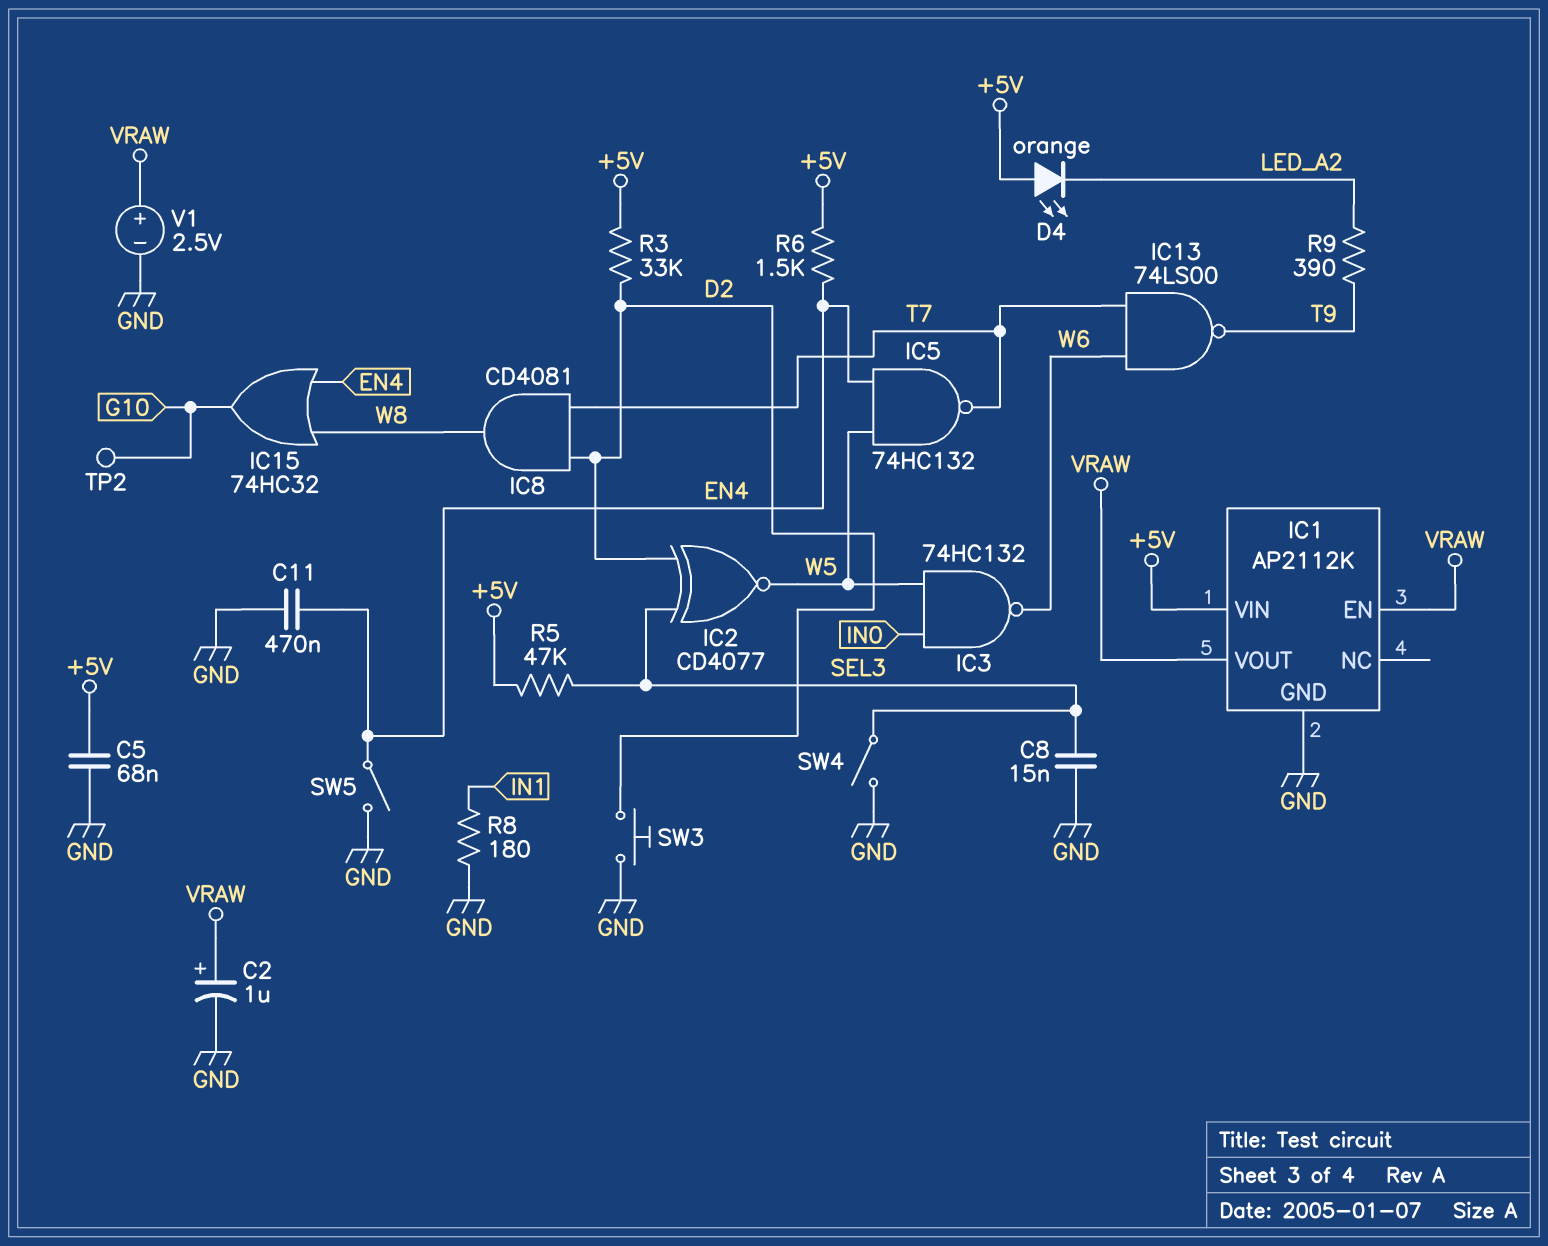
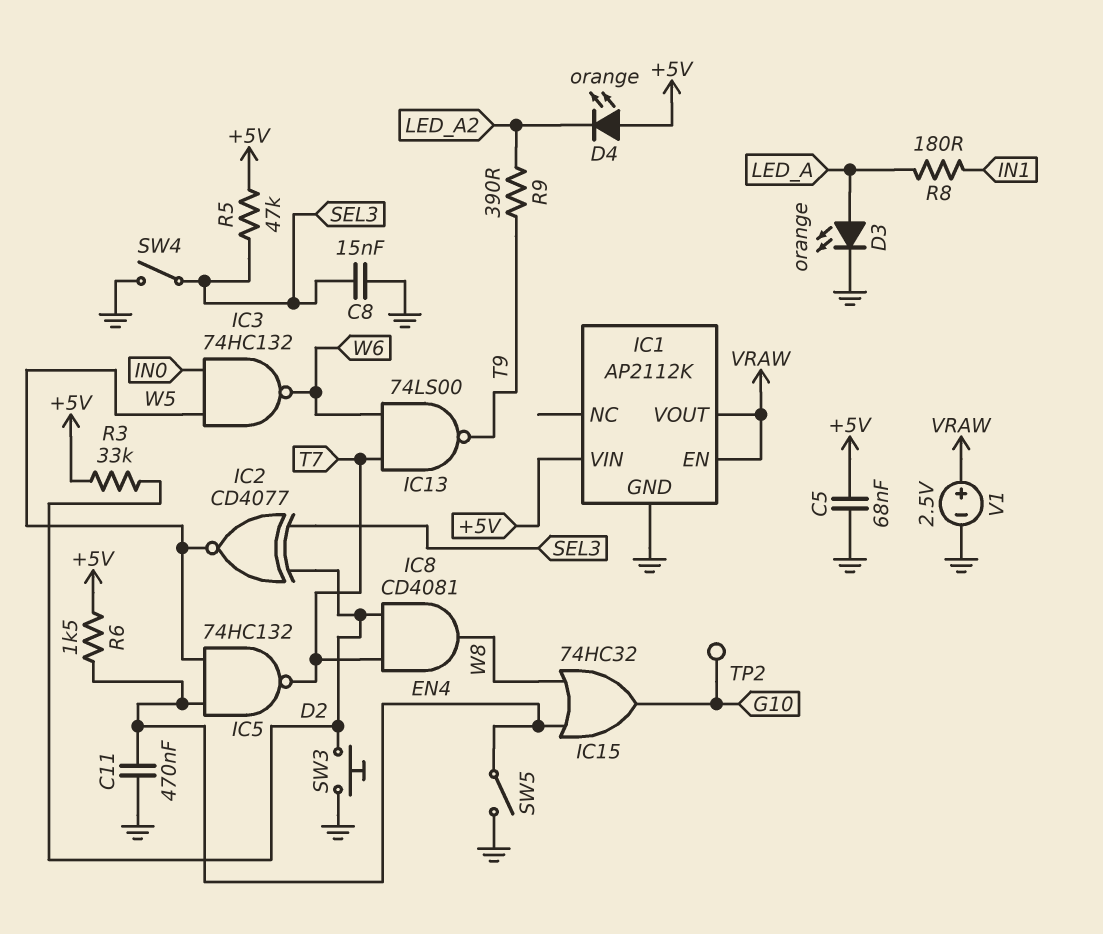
C2: 1uF (plus VRAW, minus GND) -> none
D3: none -> LED orange (A LED_A, K GND)
R8: 180 (GND, IN1) -> 180 (IN1, LED_A)

